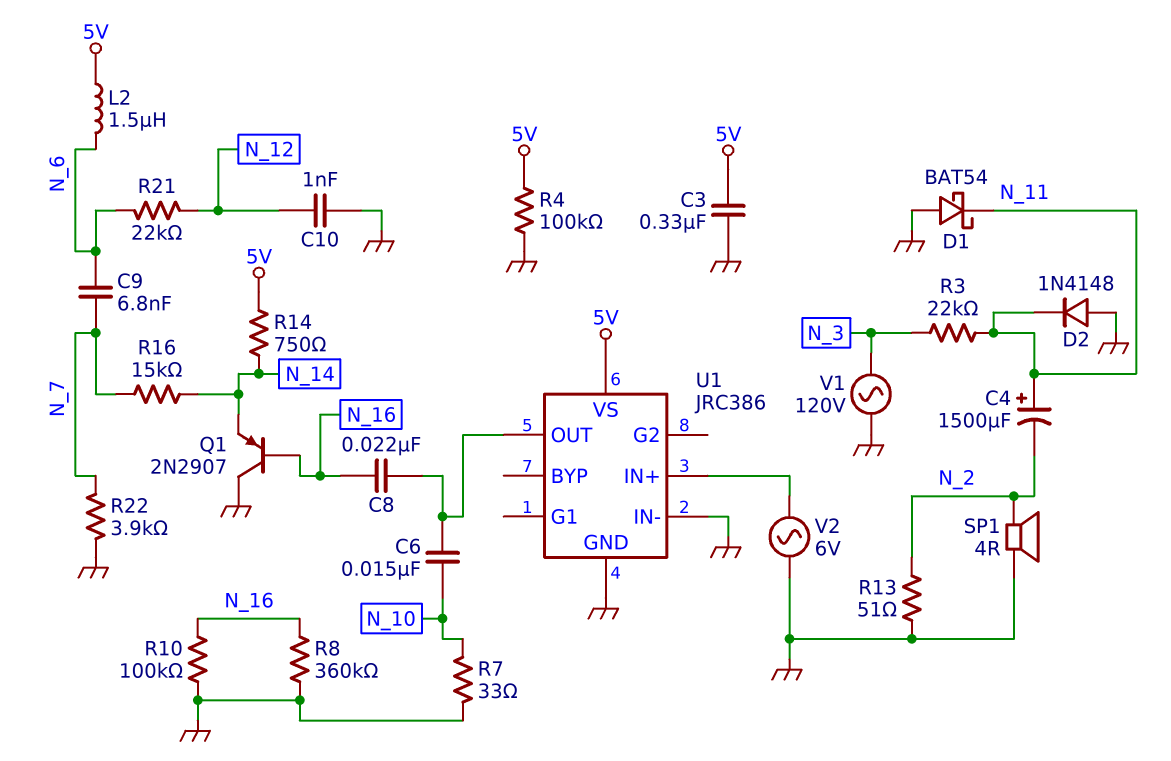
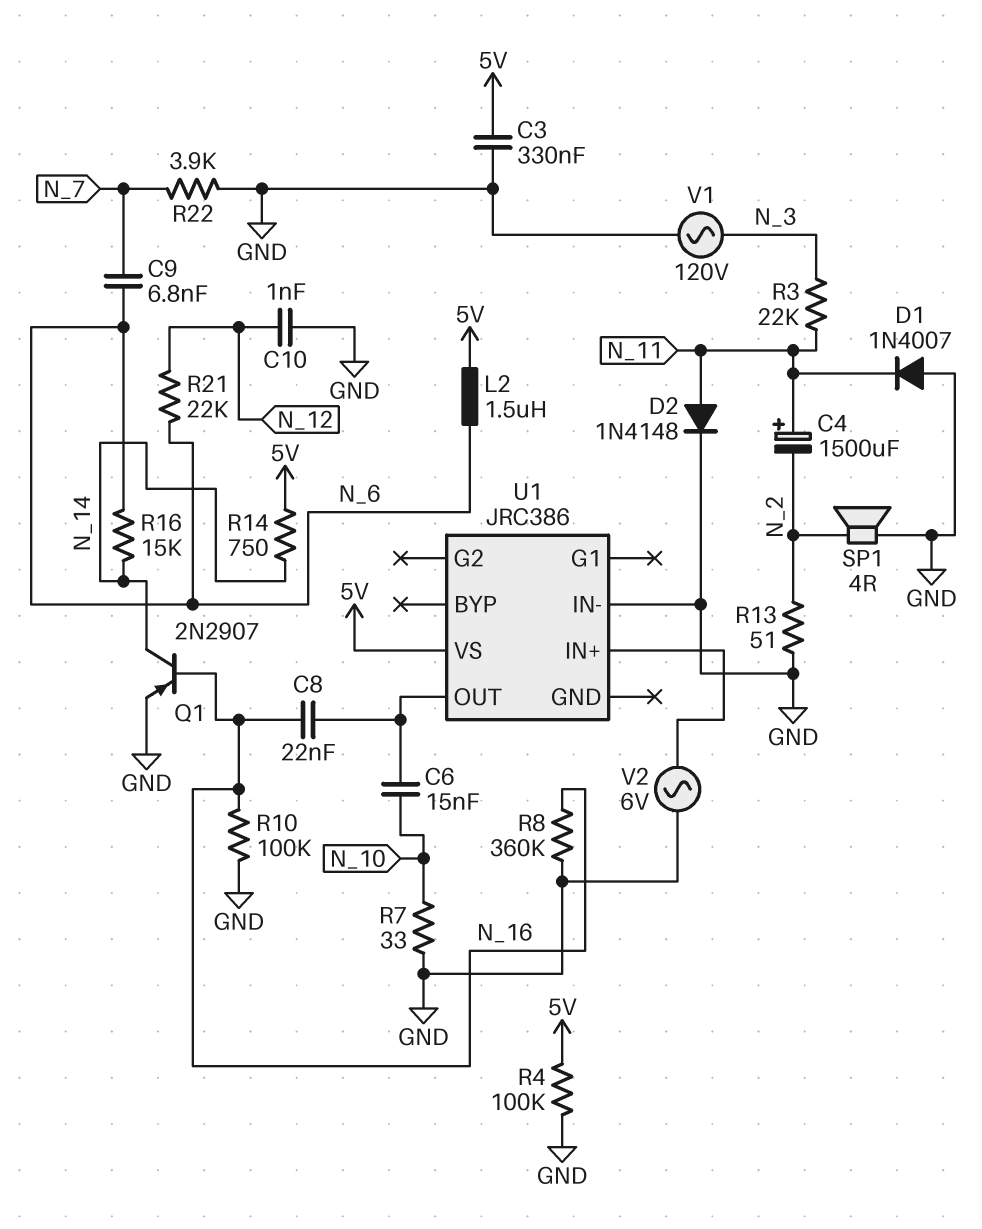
D1: schottky BAT54 (A GND, K N_11) -> diode 1N4007 (A GND, K N_11)
D2: diode 1N4148 (A GND, K N_11) -> diode 1N4148 (A N_11, K GND)
Q1: PNP 2N2907 (B N_16, C GND, E N_14) -> PNP 2N2907 (B N_16, C N_14, E GND)
R16: 15k (N_7, N_14) -> 15k (N_6, N_14)
U1 pin GND: GND -> none

